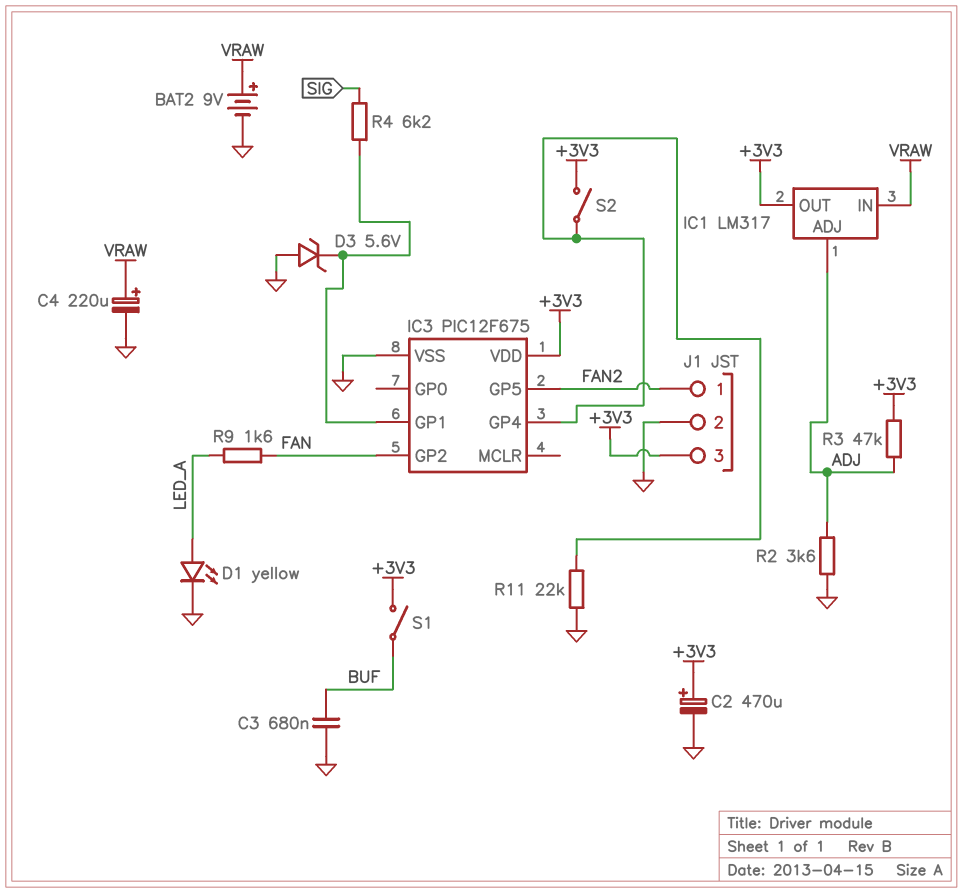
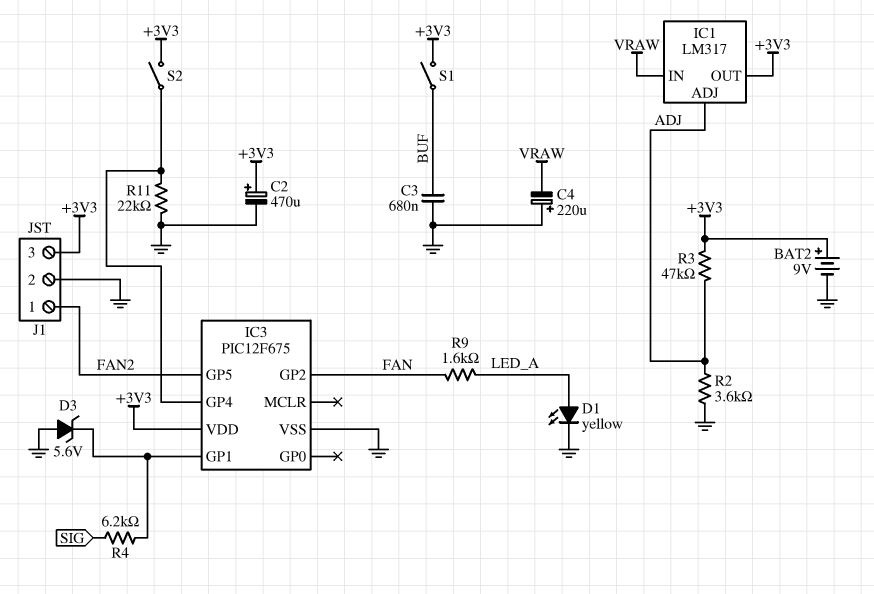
BAT2: 9V (plus VRAW, minus GND) -> 9V (plus +3V3, minus GND)
C4: 220uF (plus VRAW, minus GND) -> 220uF (plus GND, minus VRAW)

